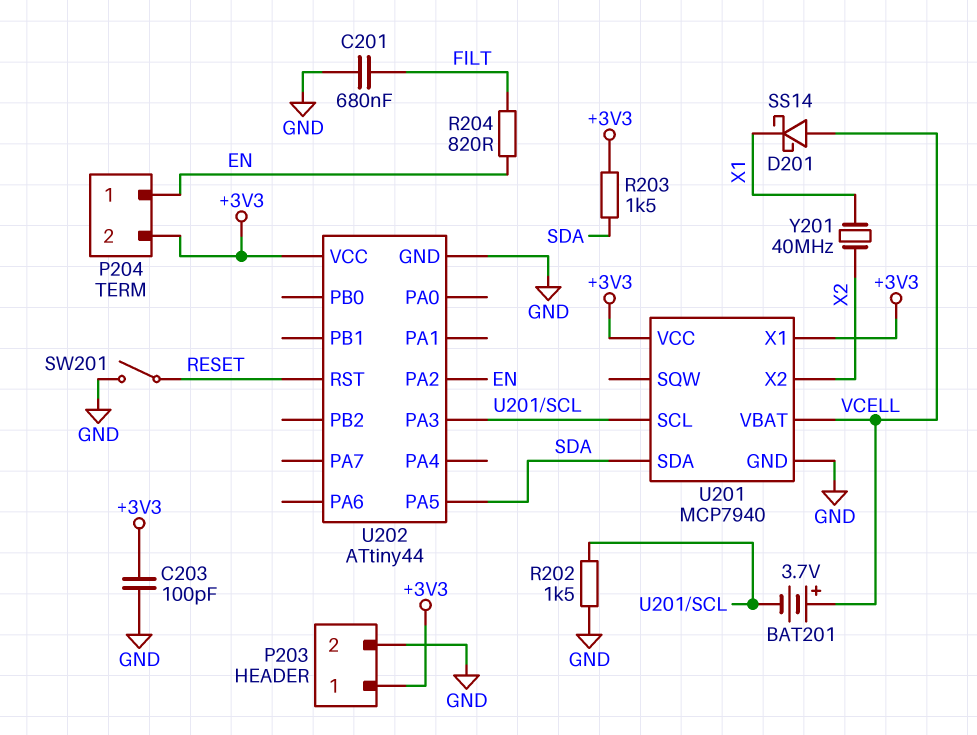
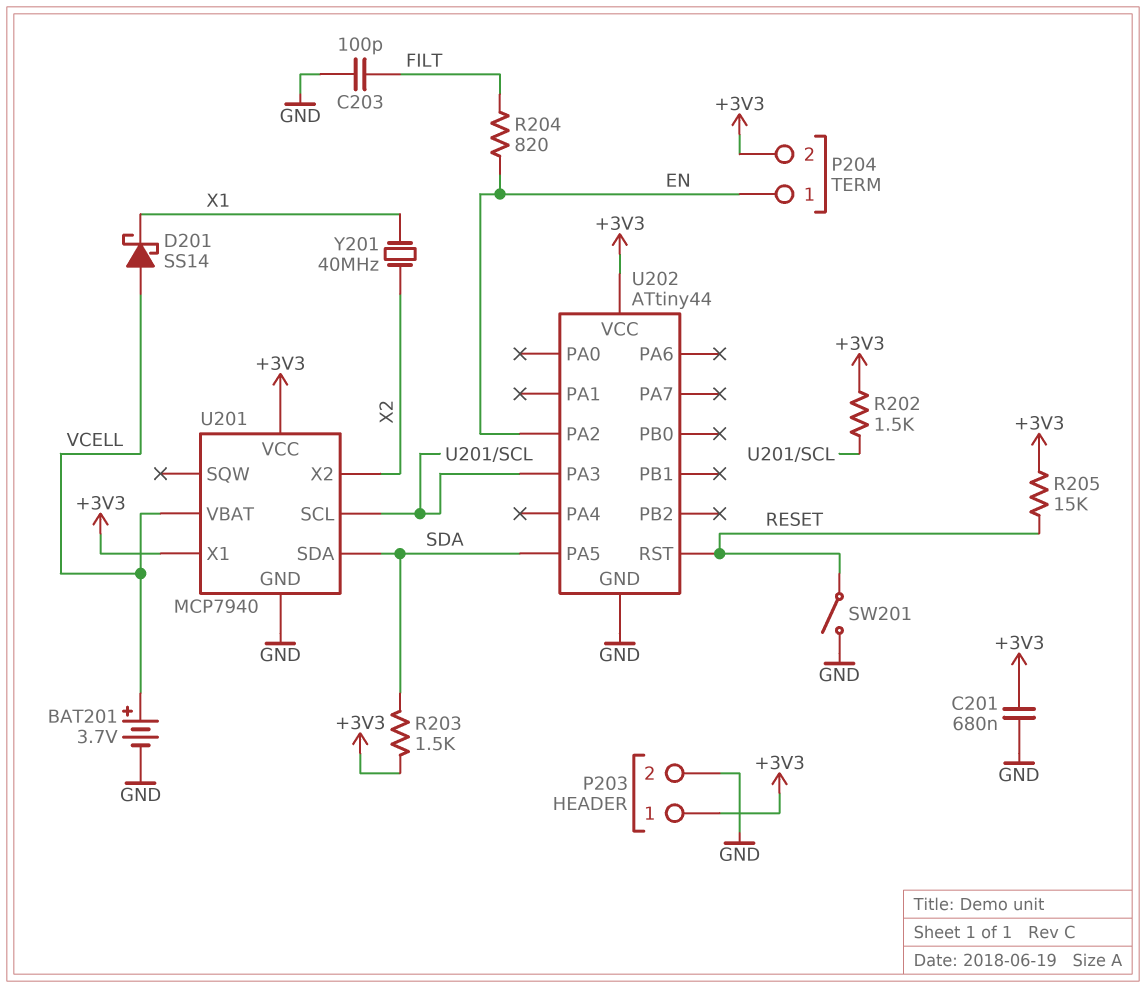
BAT201: 3.7V (plus VCELL, minus U201/SCL) -> 3.7V (plus VCELL, minus GND)
C201: 680nF (FILT, GND) -> 680nF (+3V3, GND)
C203: 100pF (+3V3, GND) -> 100pF (FILT, GND)
R202: 1.5k (GND, U201/SCL) -> 1.5k (+3V3, U201/SCL)
R205: none -> 15k (+3V3, RESET)

